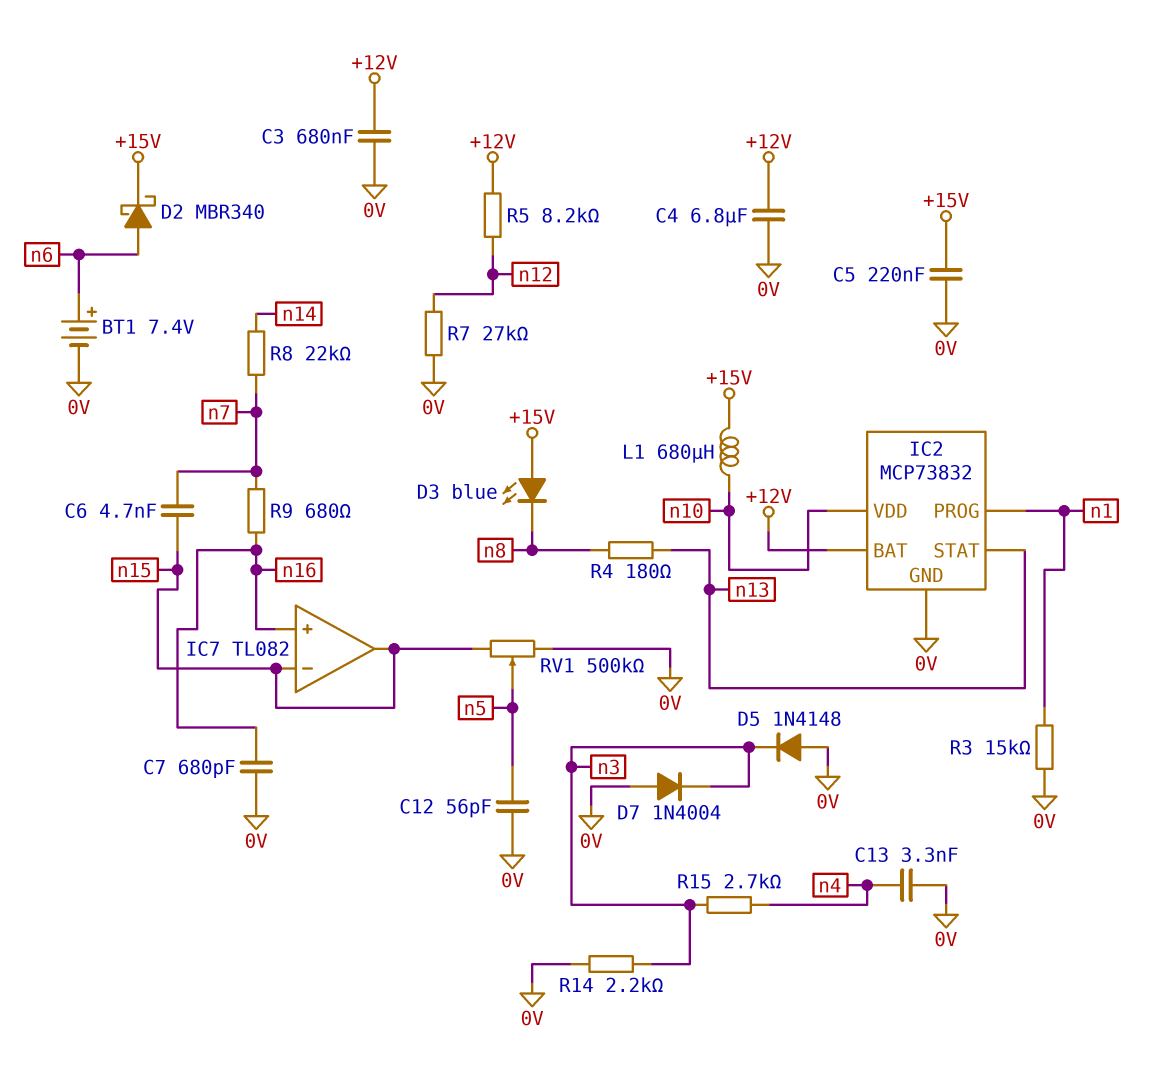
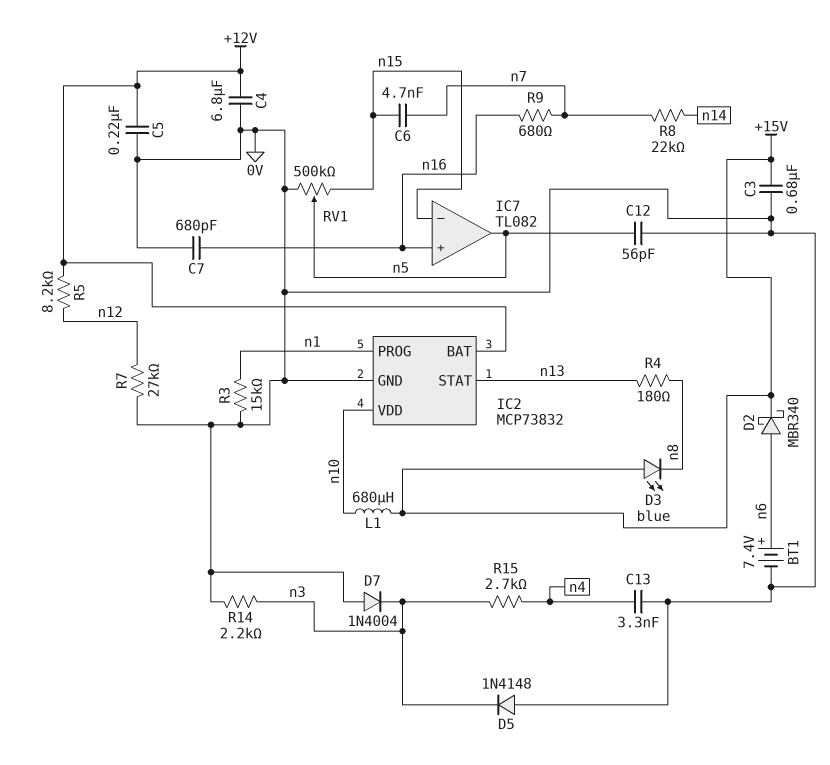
C3: 680nF (+12V, 0V) -> 680nF (+15V, 0V)
C5: 220nF (+15V, 0V) -> 220nF (+12V, 0V)
IC7 pin out: n15 -> n5

